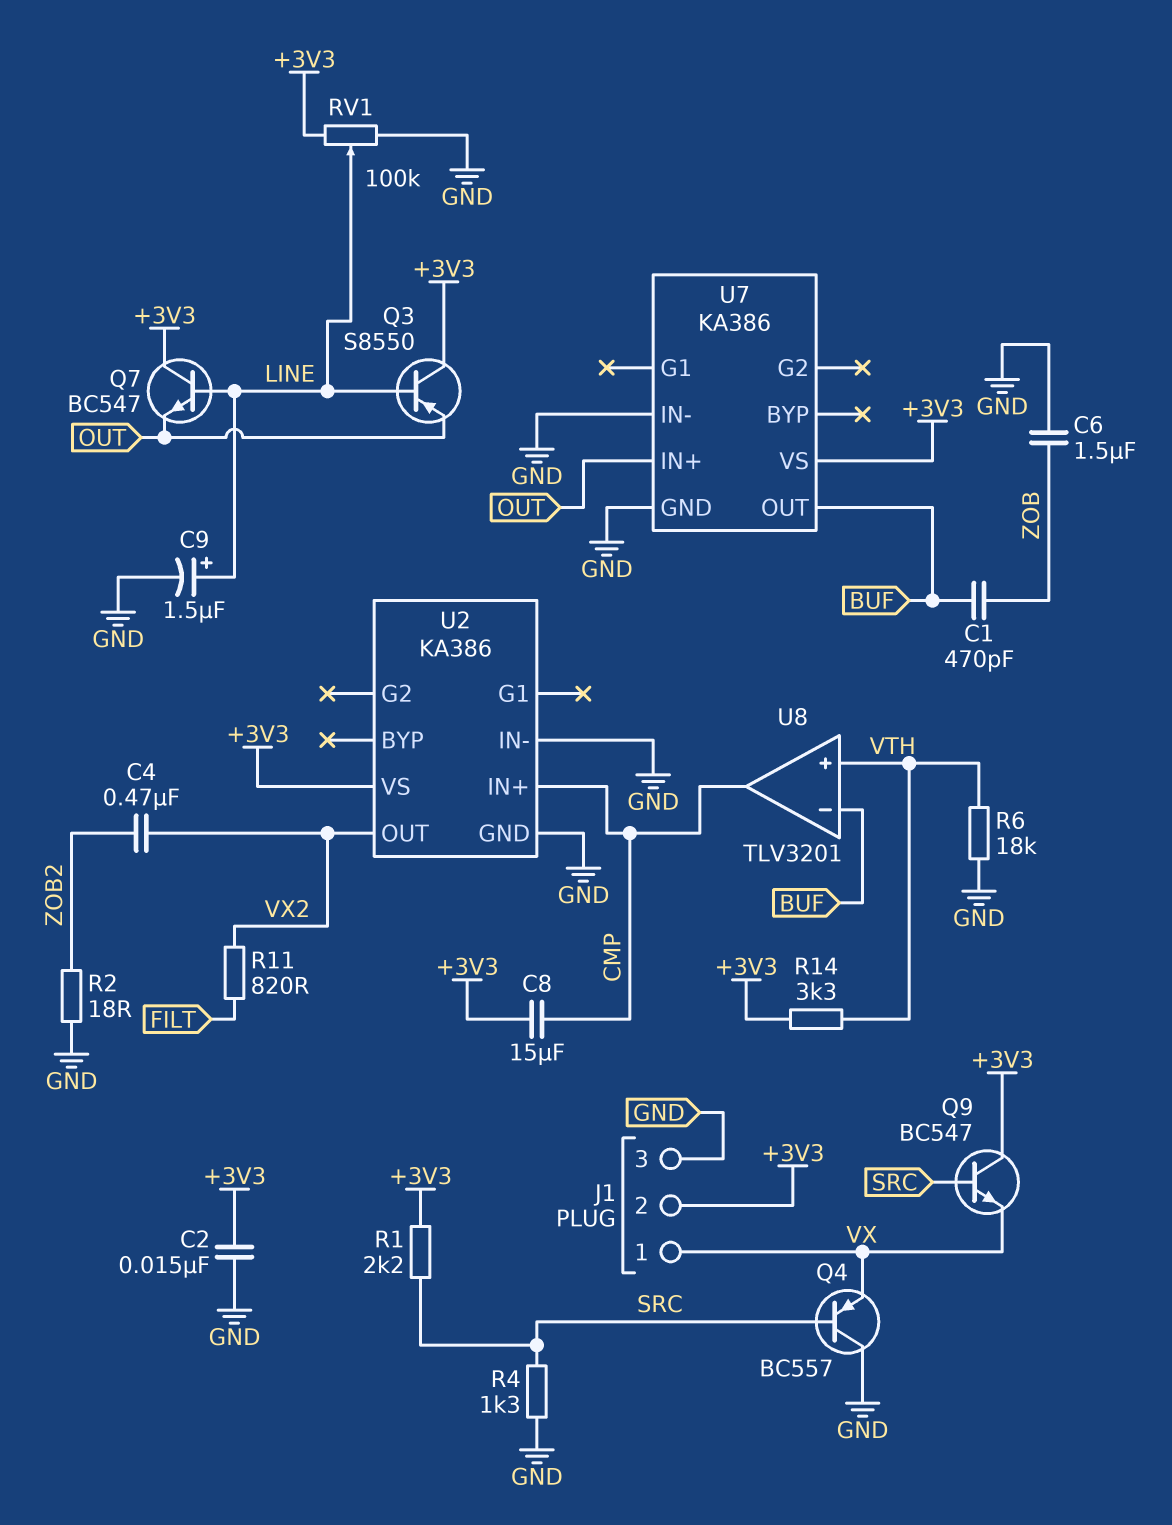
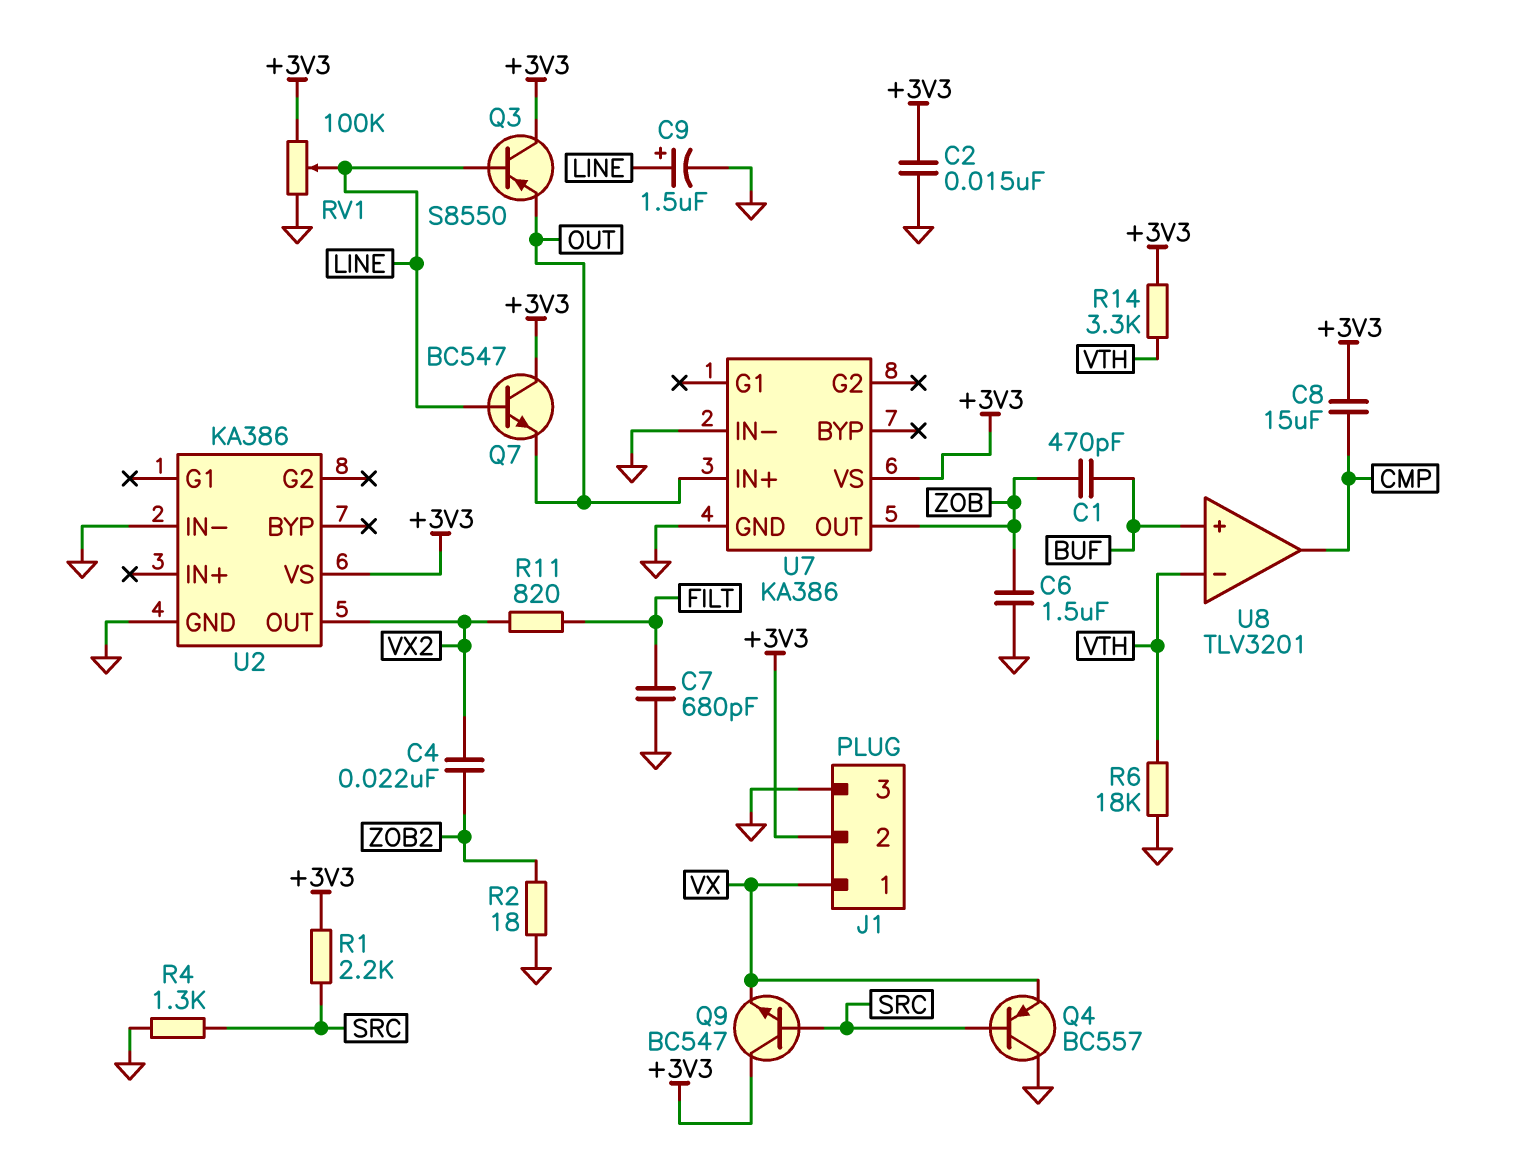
C4: 470nF (VX2, ZOB2) -> 22nF (VX2, ZOB2)
C7: none -> 680pF (FILT, GND)
U2 pin IN+: CMP -> none
U7 pin OUT: BUF -> ZOB
U8 pin in+: VTH -> BUF
U8 pin in-: BUF -> VTH

